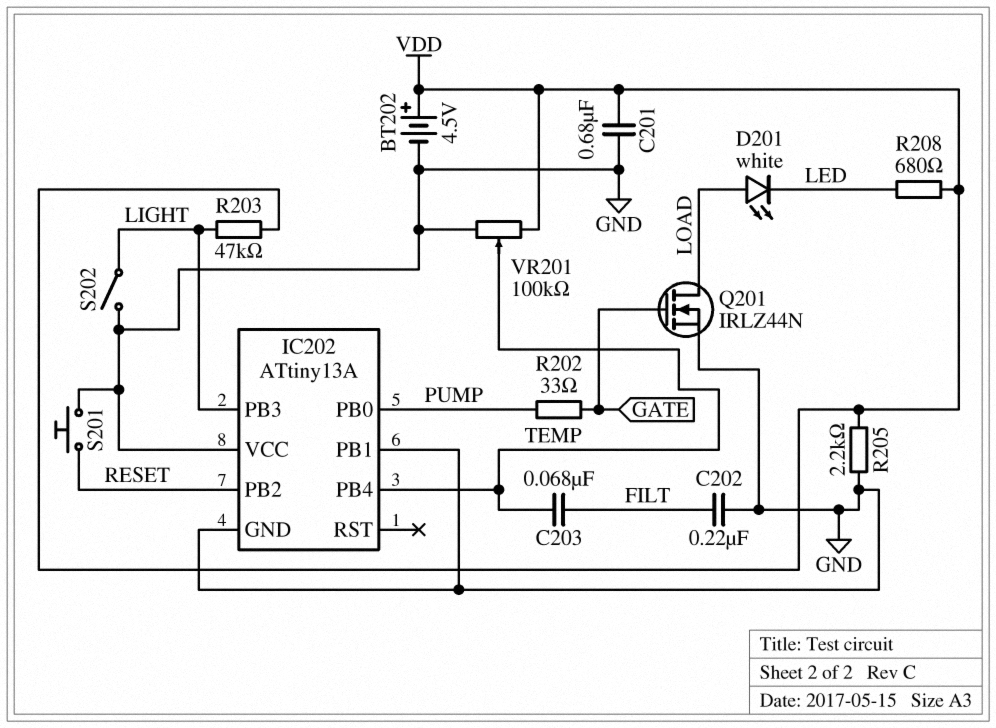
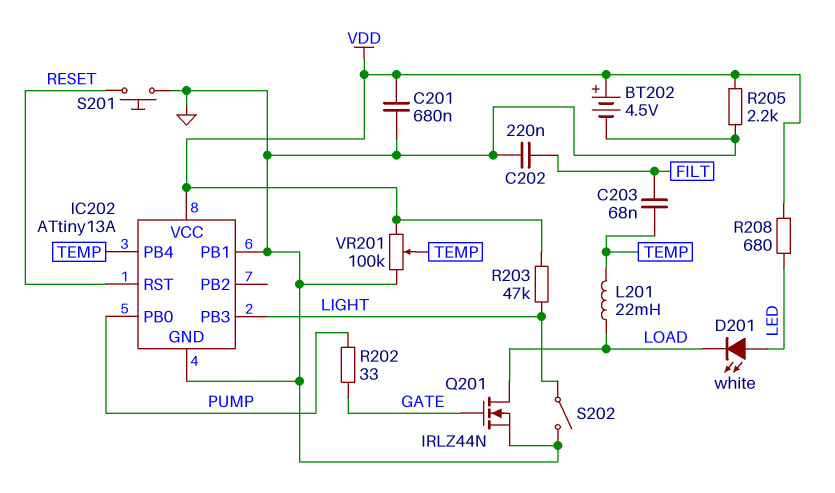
D201: LED white (A LOAD, K LED) -> LED white (A LED, K LOAD)
IC202 pin PB2: RESET -> none
IC202 pin RST: none -> RESET
IC202 pin VCC: GND -> VDD
L201: none -> 22mH (LOAD, TEMP)

